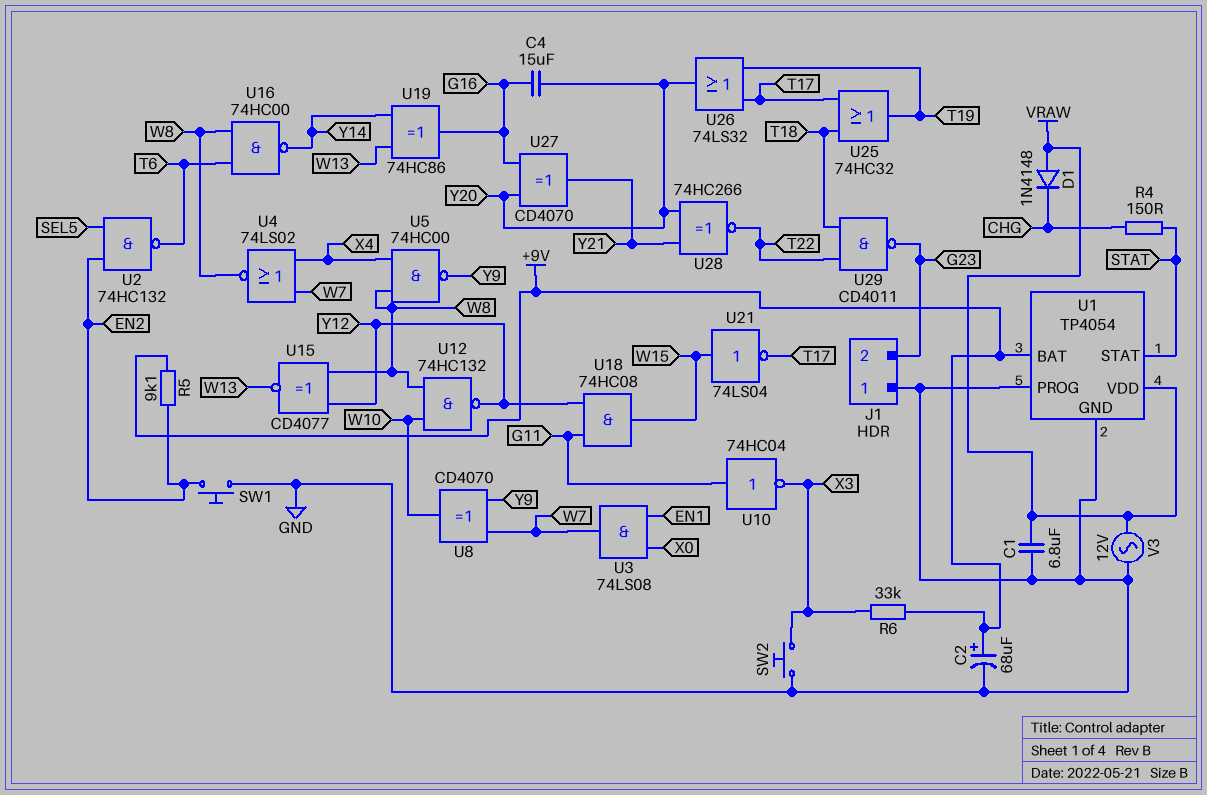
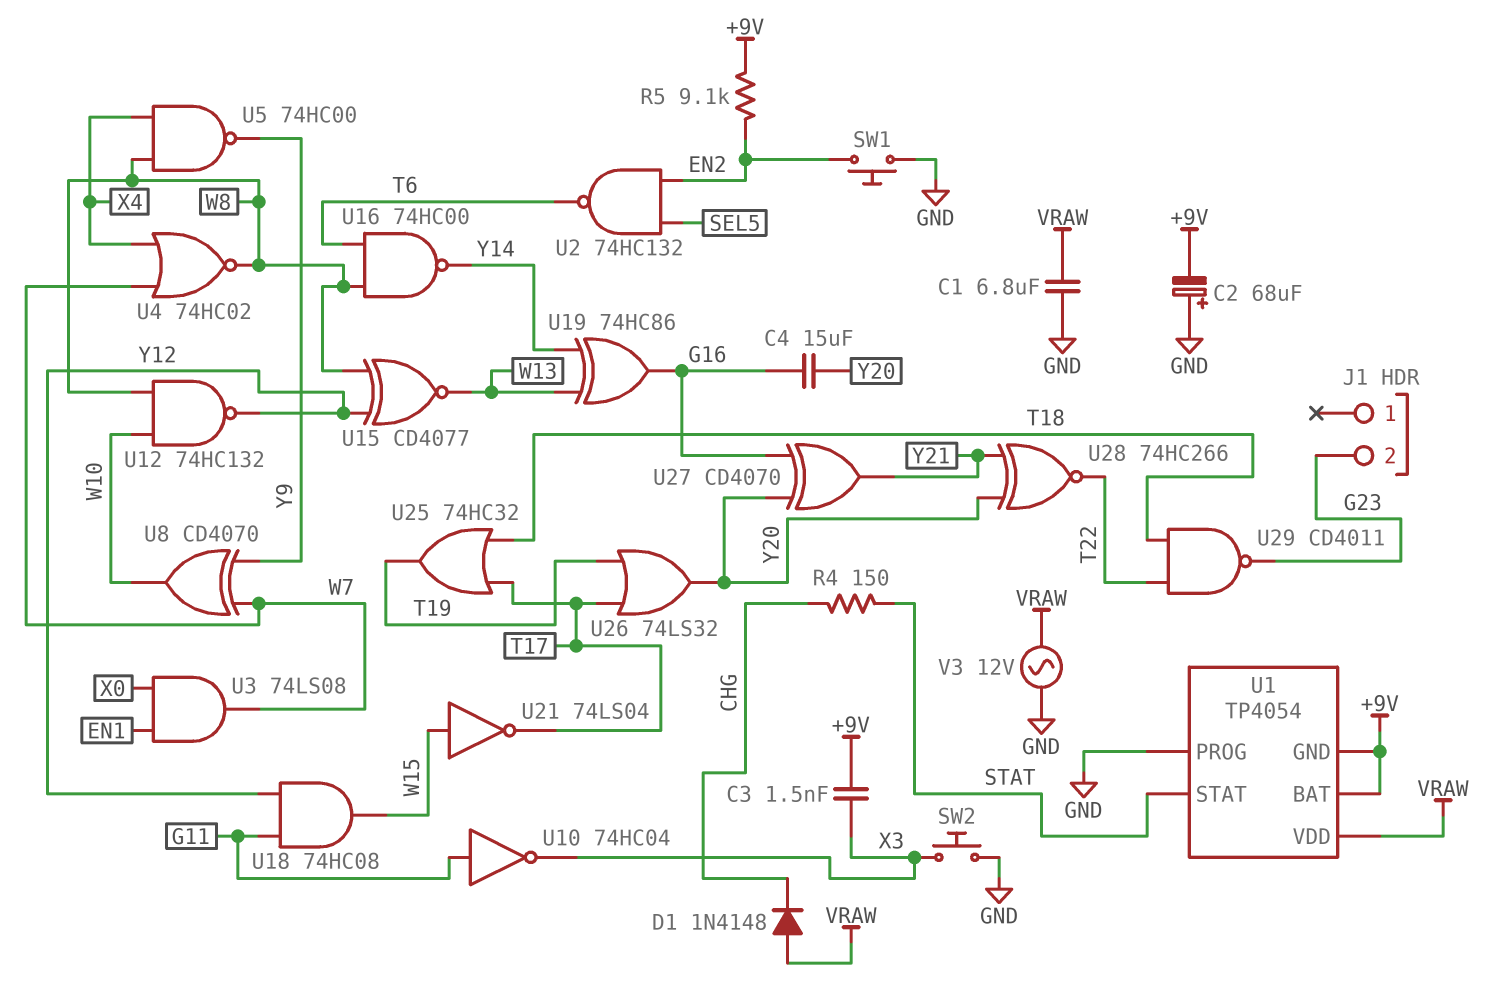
C2: 68uF (plus +9V, minus GND) -> 68uF (plus GND, minus +9V)
C3: none -> 1.5nF (+9V, X3)
J1 pin 1: GND -> none
R6: 33k (+9V, X3) -> none
U1 pin GND: GND -> +9V
U4: NOR 74LS02 (in W7, in X4, out W8) -> NOR 74HC02 (in W7, in X4, out W8)

